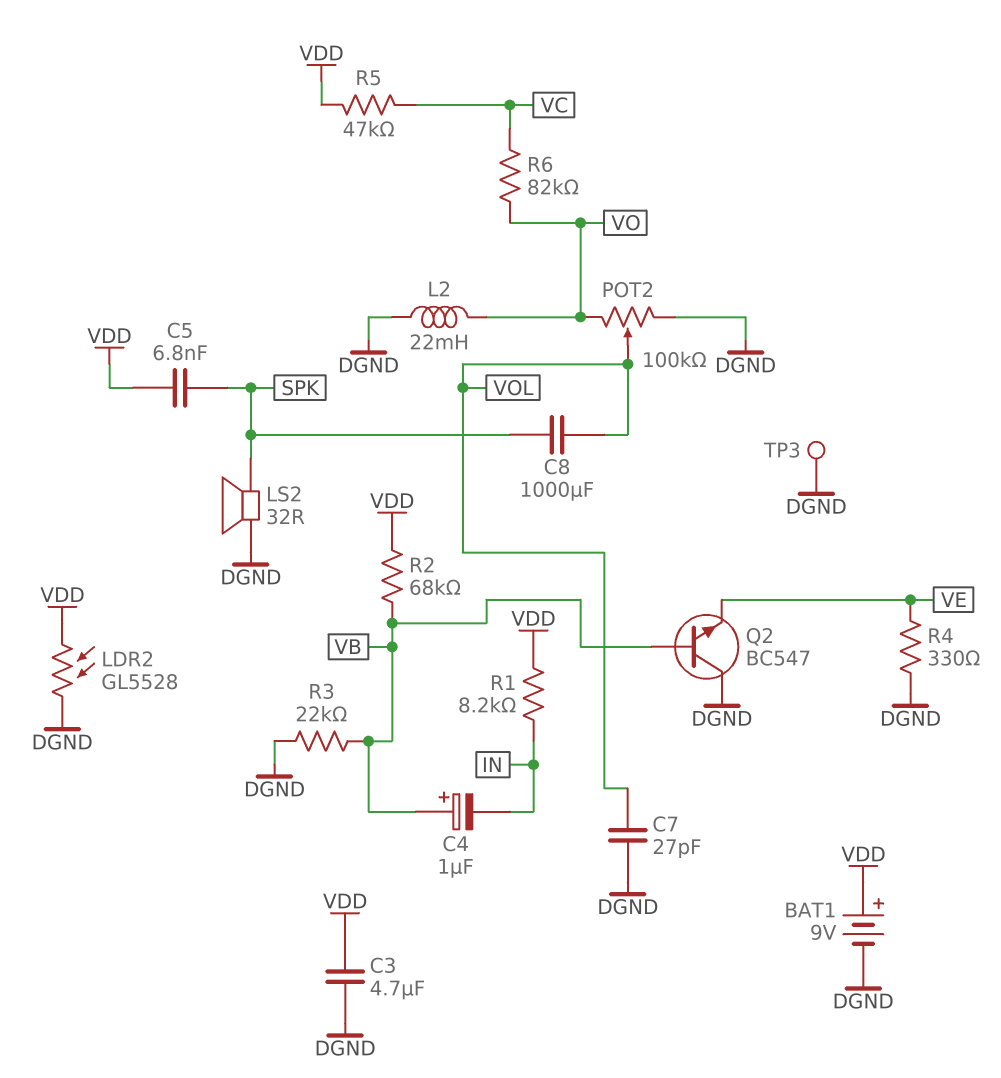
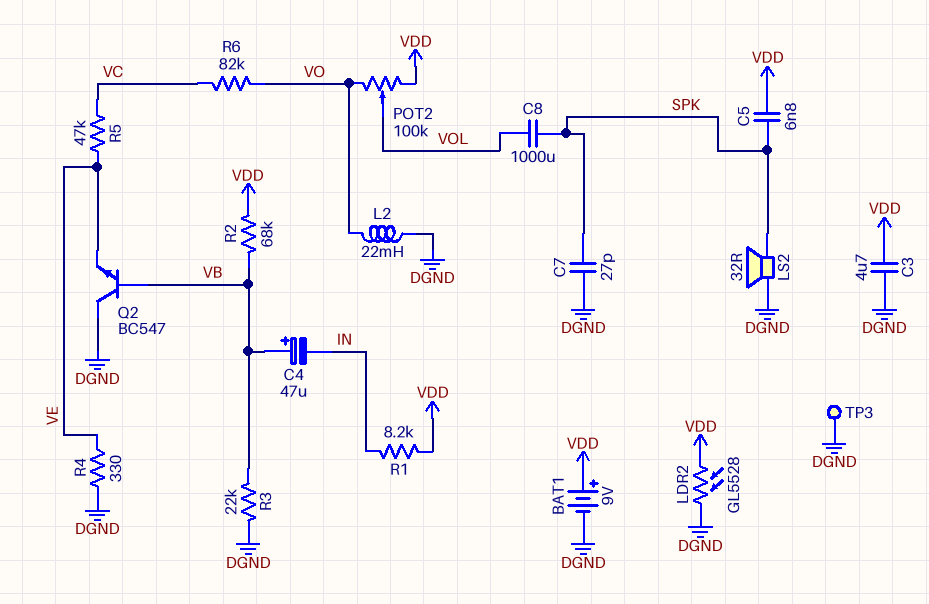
C4: 1uF (plus VB, minus IN) -> 47uF (plus VB, minus IN)
C7: 27pF (DGND, VOL) -> 27pF (DGND, SPK)
POT2: 100k (DGND, VO, wiper VOL) -> 100k (VDD, VO, wiper VOL)
R5: 47k (VC, VDD) -> 47k (VC, VE)

